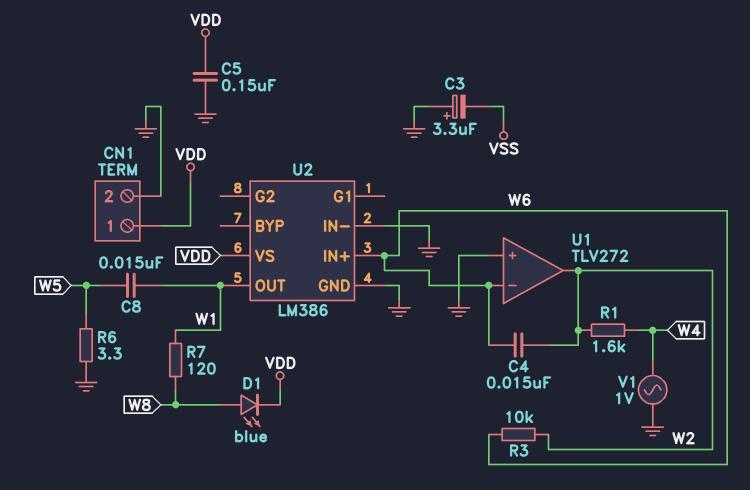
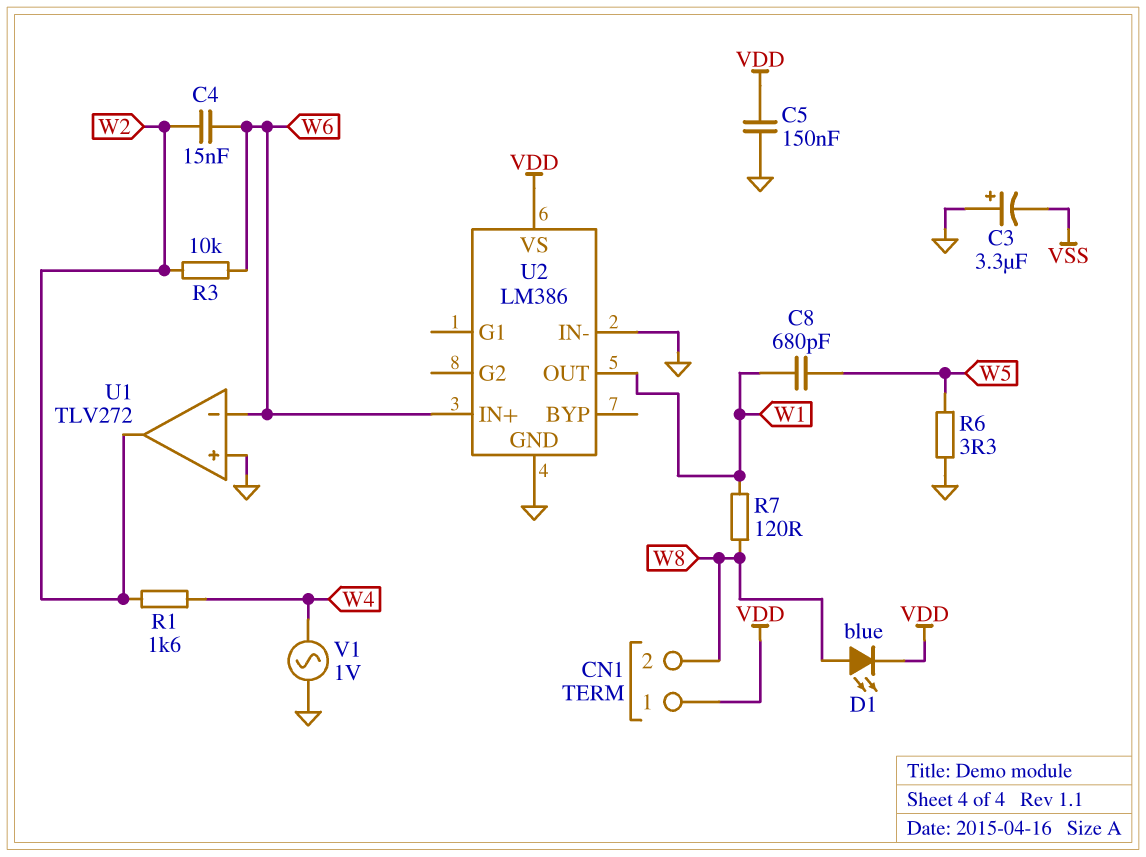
C8: 15nF (W1, W5) -> 680pF (W1, W5)
CN1 pin 2: GND -> W8

